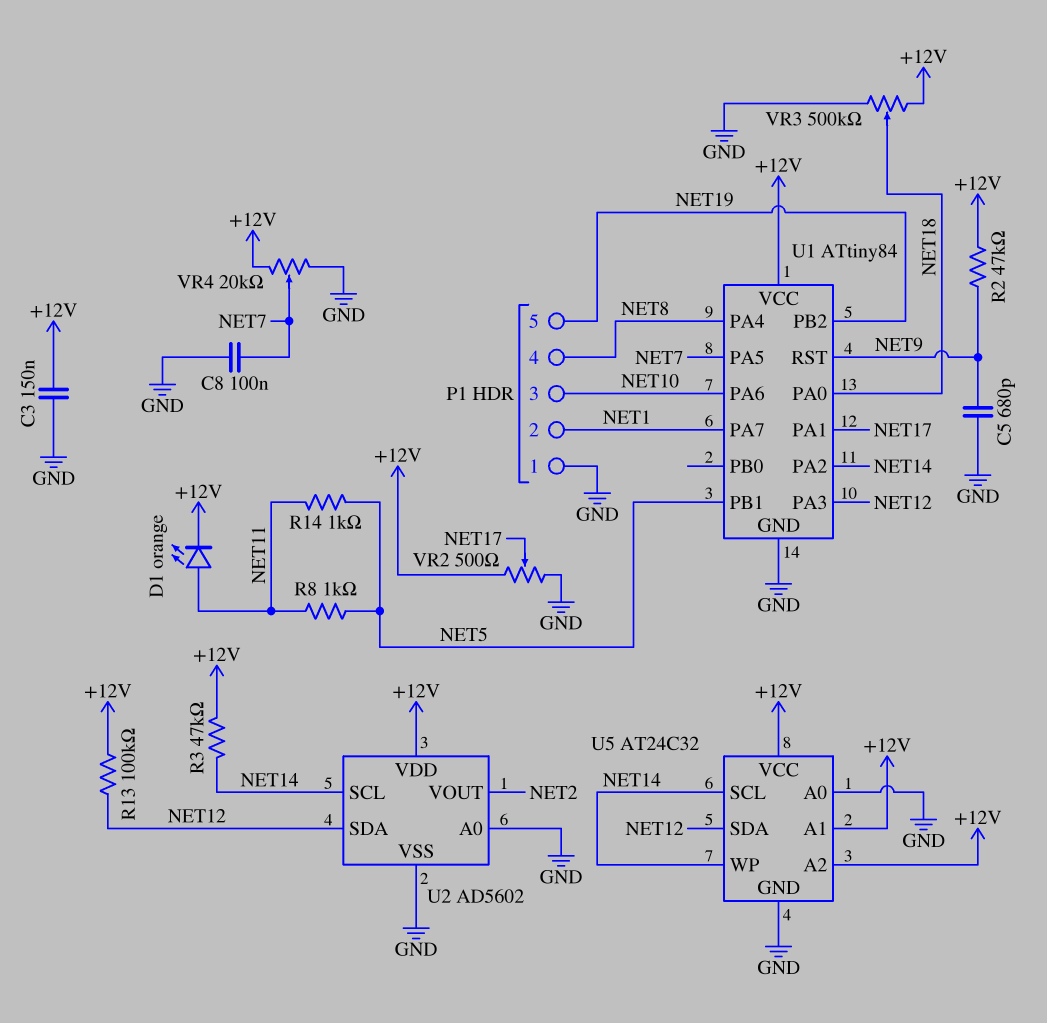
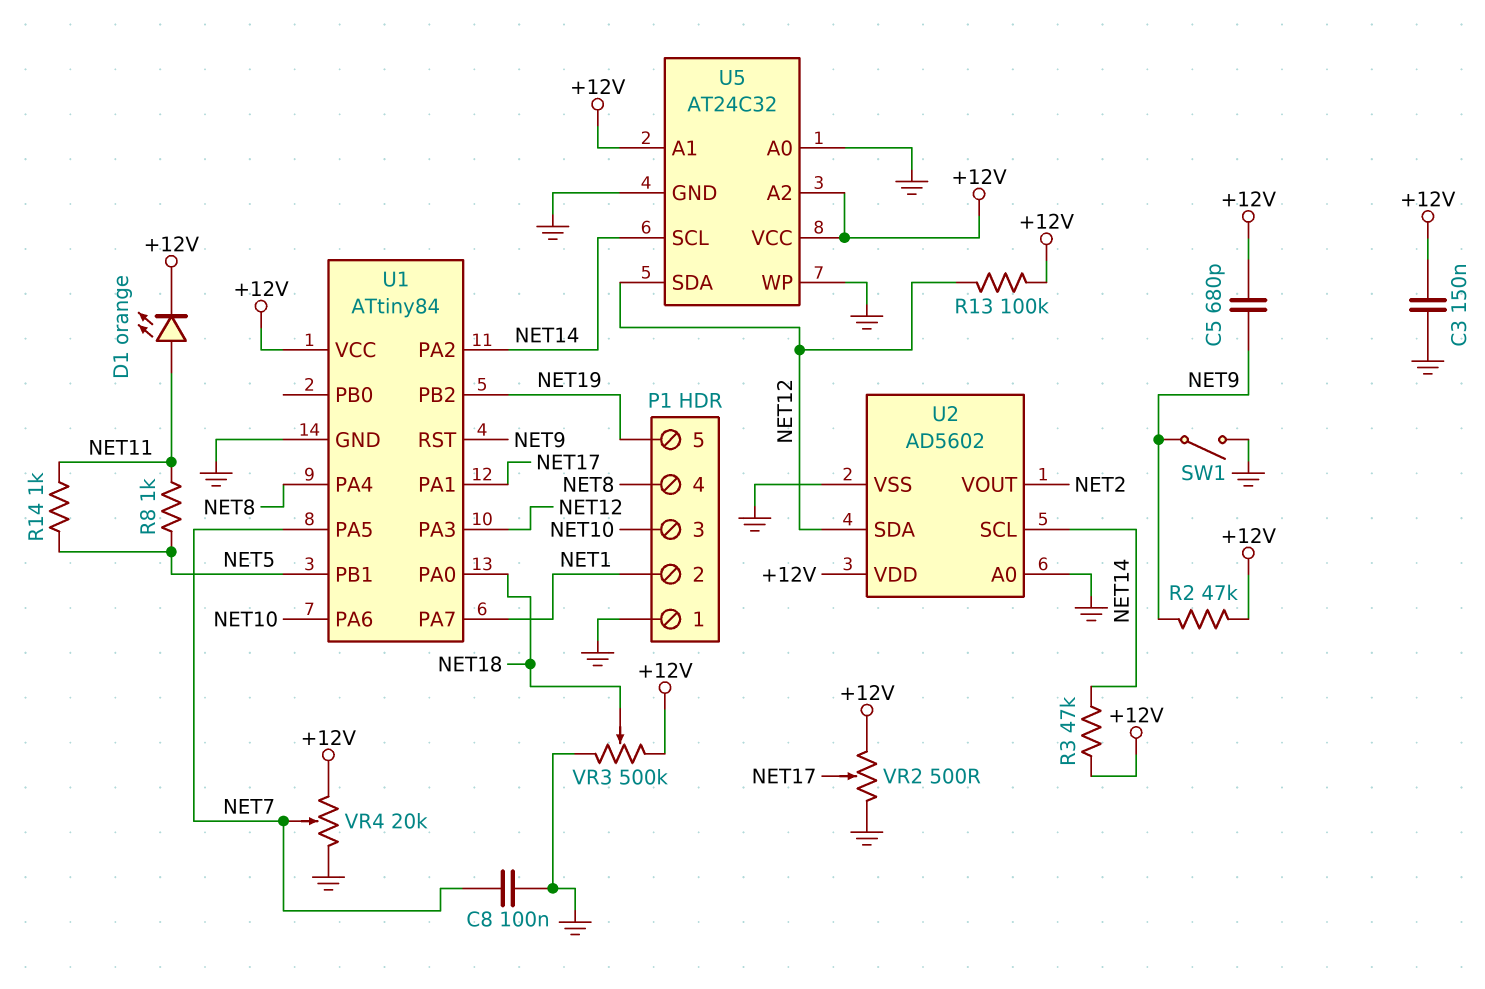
C5: 680pF (GND, NET9) -> 680pF (+12V, NET9)
SW1: none -> switch (GND, NET9)
U5 pin WP: NET14 -> GND

